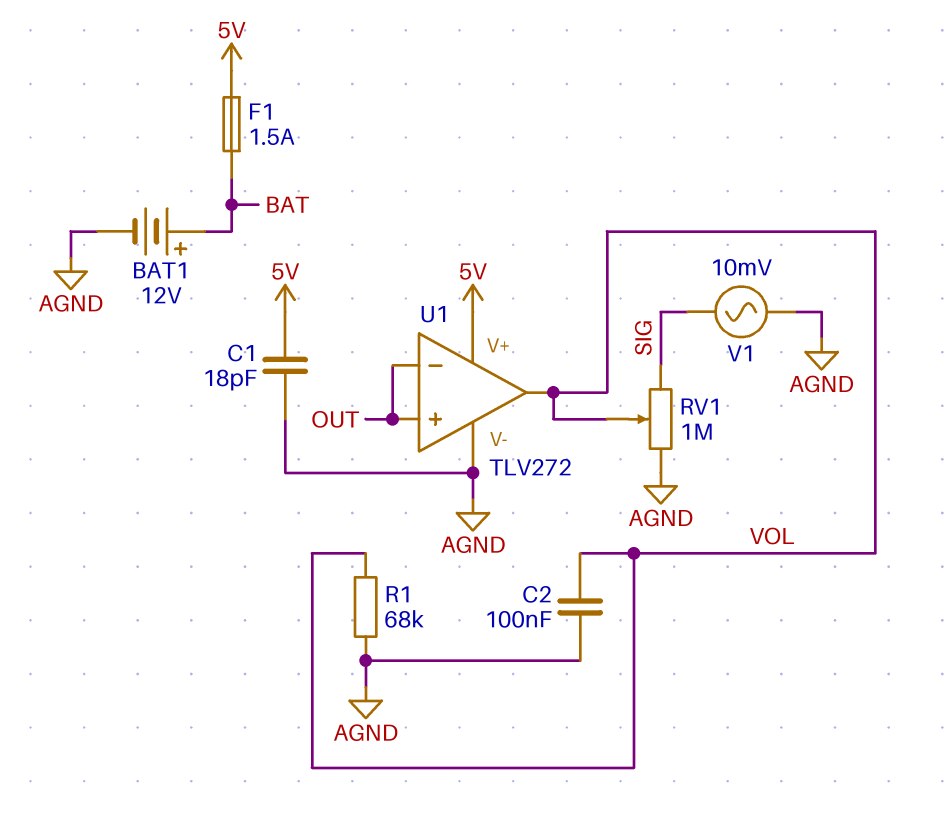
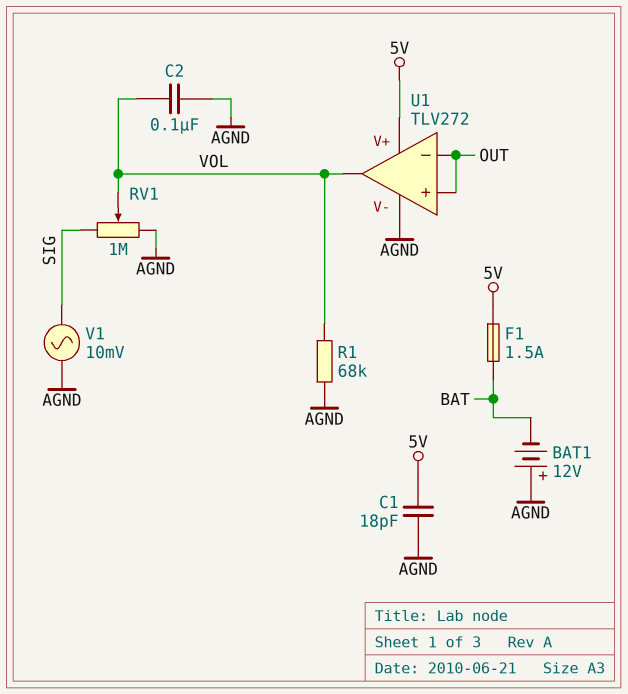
BAT1: 12V (plus BAT, minus AGND) -> 12V (plus AGND, minus BAT)

